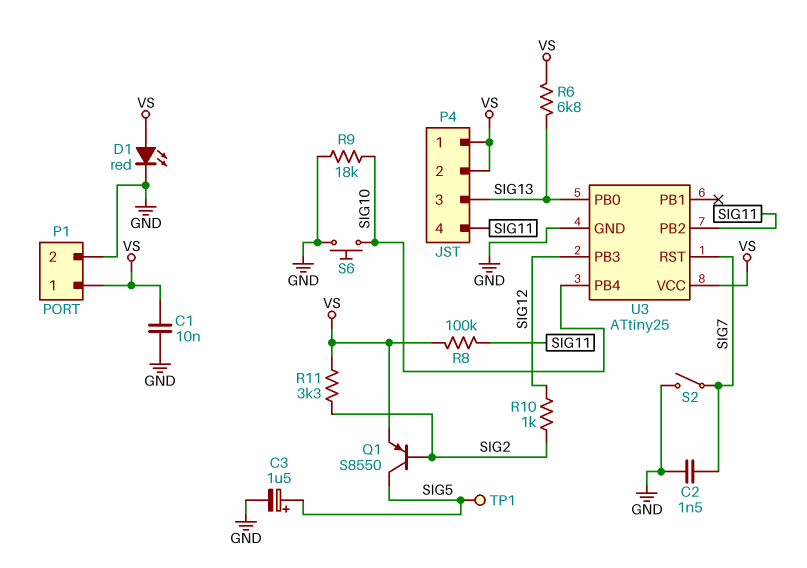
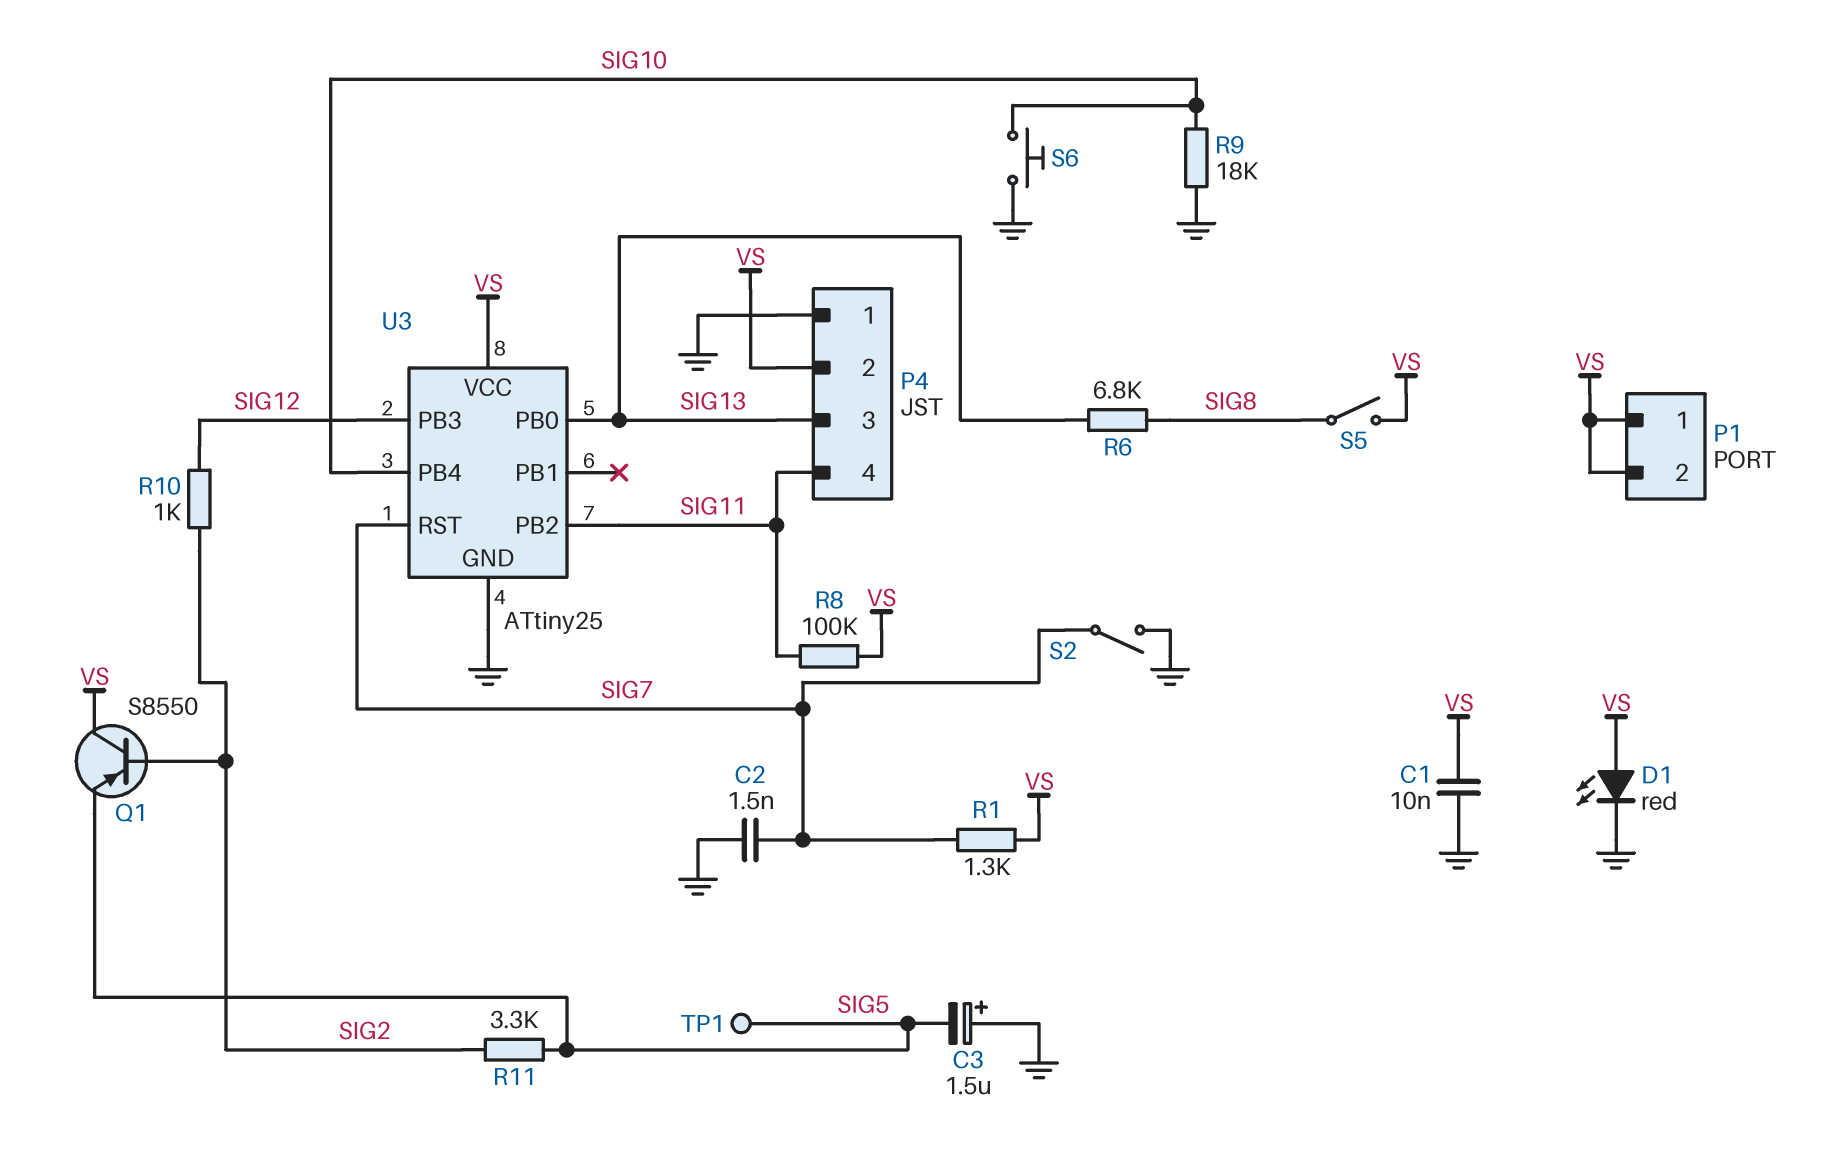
C3: 1.5uF (plus SIG5, minus GND) -> 1.5uF (plus GND, minus SIG5)
P1 pin 2: GND -> VS
P4 pin 1: VS -> GND
Q1: PNP S8550 (B SIG2, C SIG5, E VS) -> PNP S8550 (B SIG2, C VS, E SIG5)
R1: none -> 1.3k (SIG7, VS)
R6: 6.8k (SIG13, VS) -> 6.8k (SIG8, SIG13)
R11: 3.3k (SIG2, VS) -> 3.3k (SIG2, SIG5)
S5: none -> switch (SIG8, VS)

